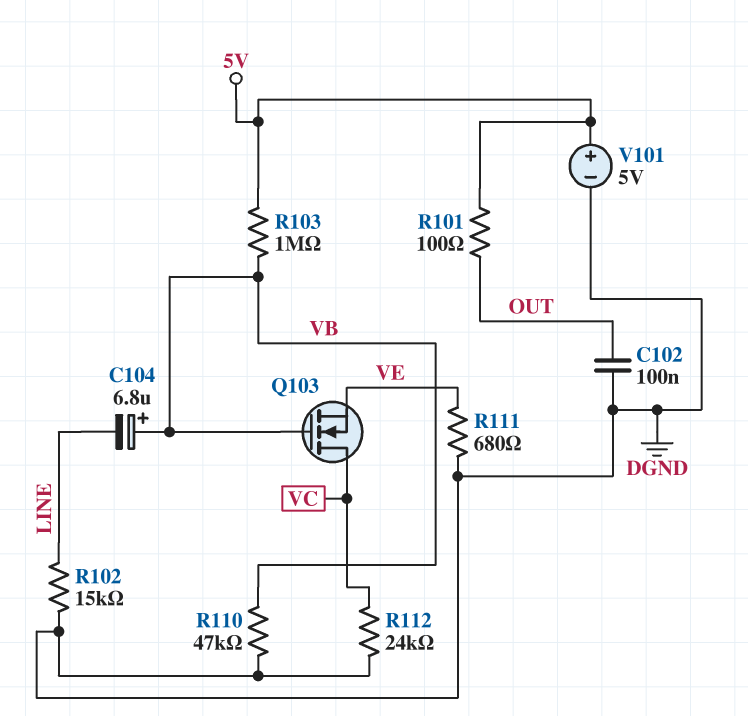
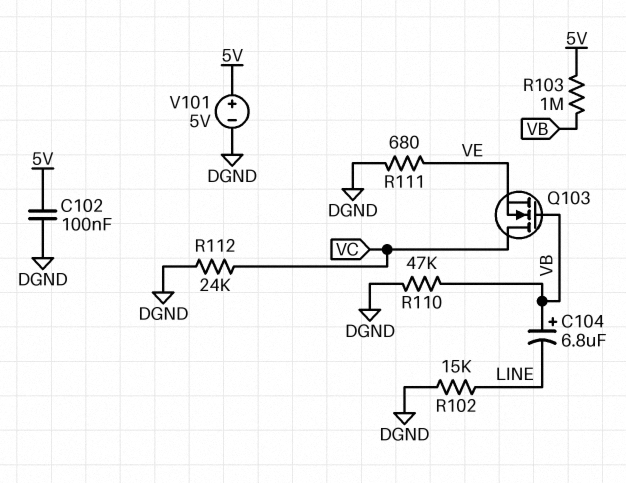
C102: 100nF (DGND, OUT) -> 100nF (5V, DGND)
R101: 100 (5V, OUT) -> none

